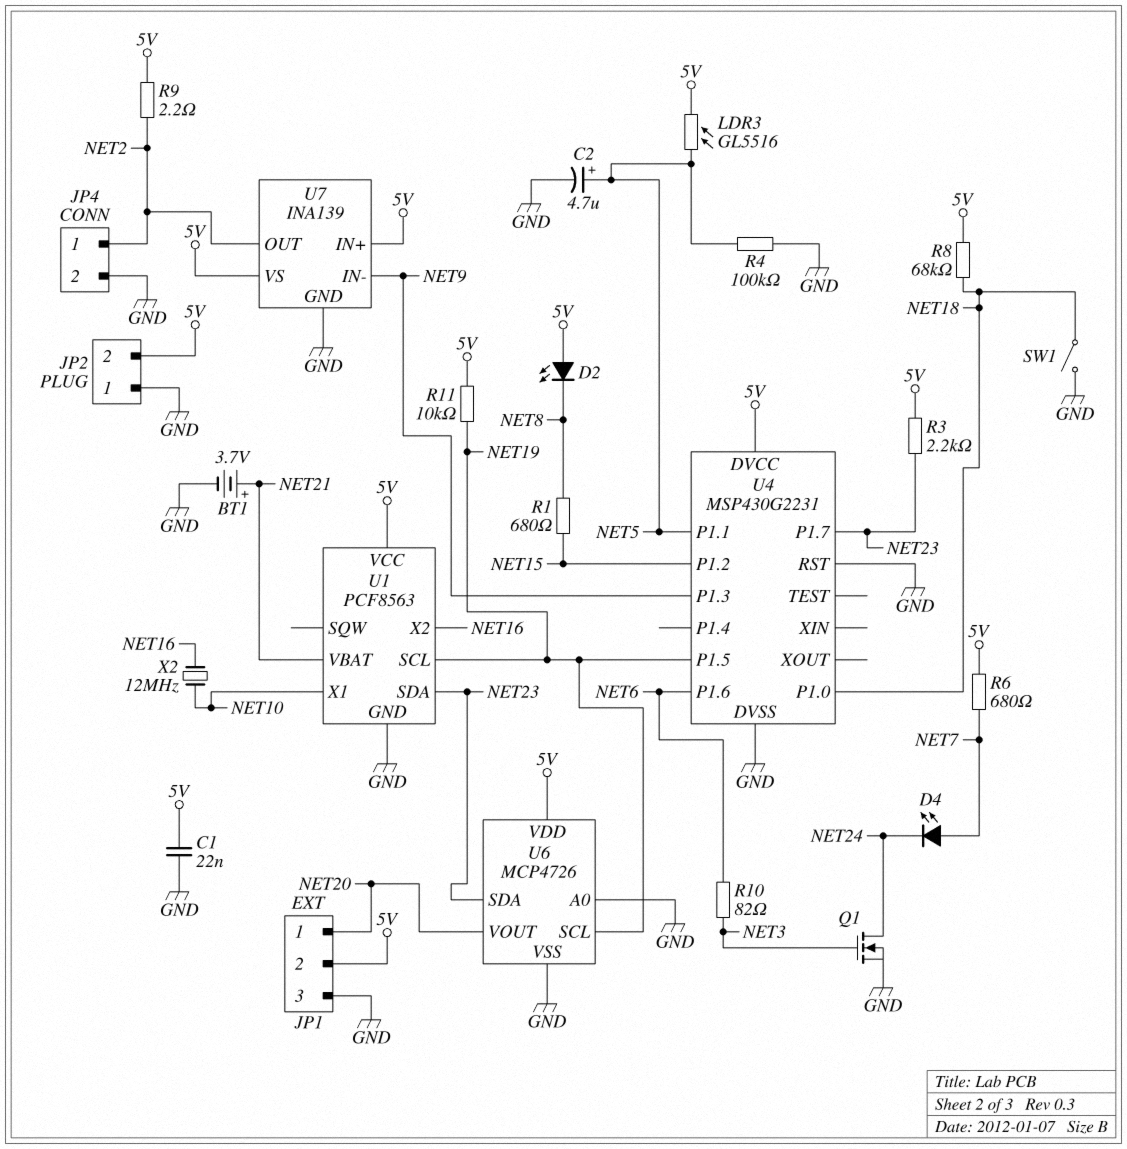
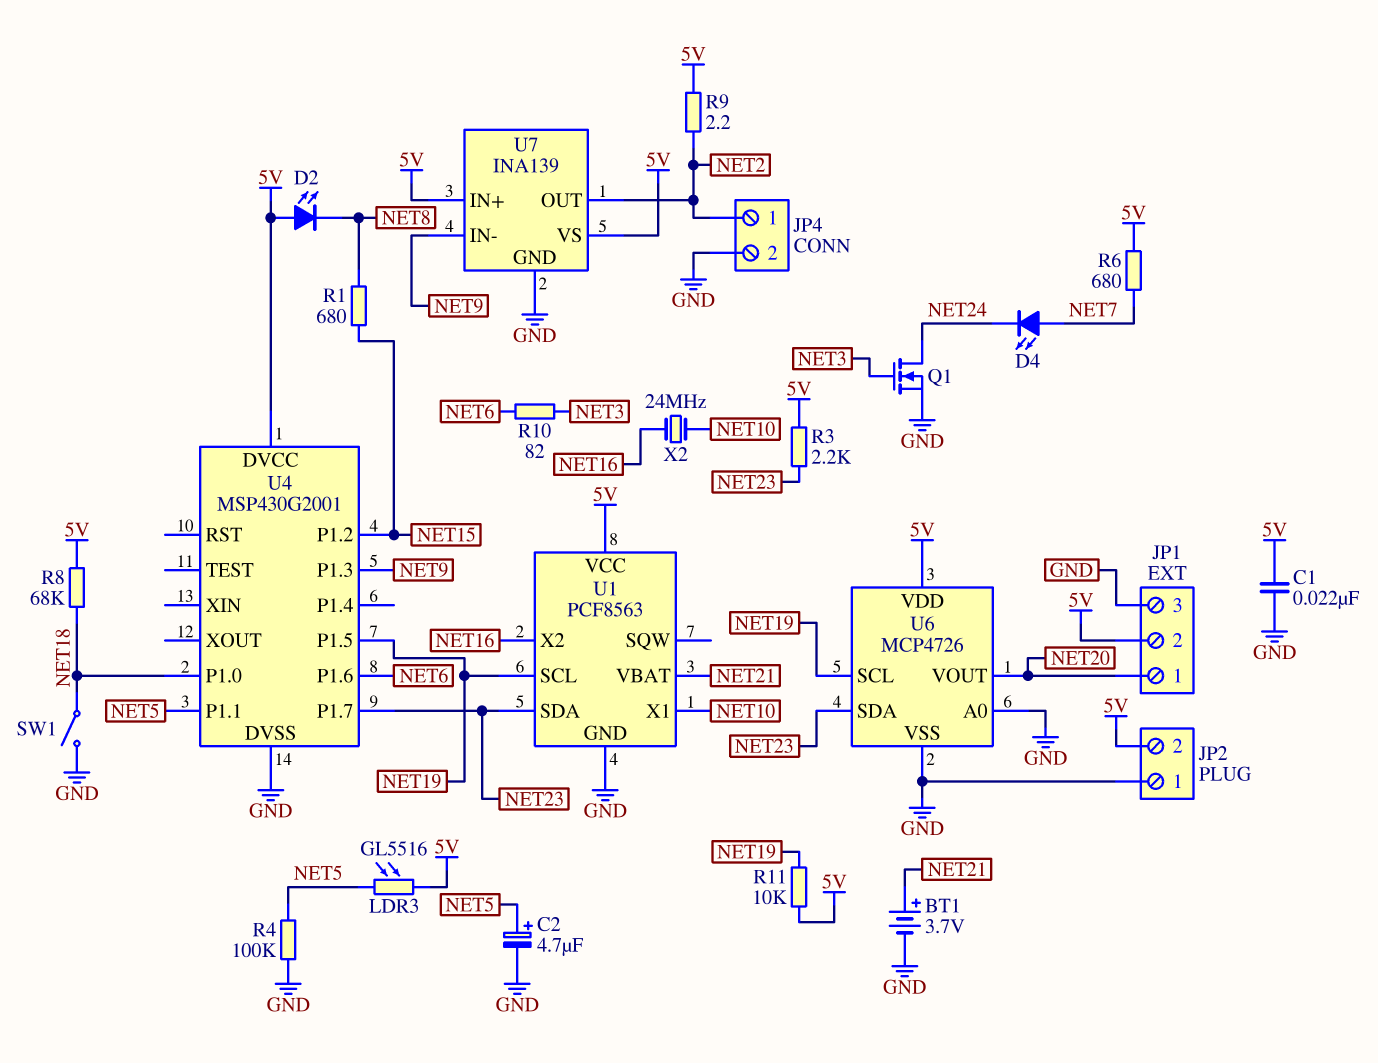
U4: MSP430G2231 -> MSP430G2001
U4 pin RST: GND -> none
X2: 12MHz (NET10, NET16) -> 24MHz (NET10, NET16)

